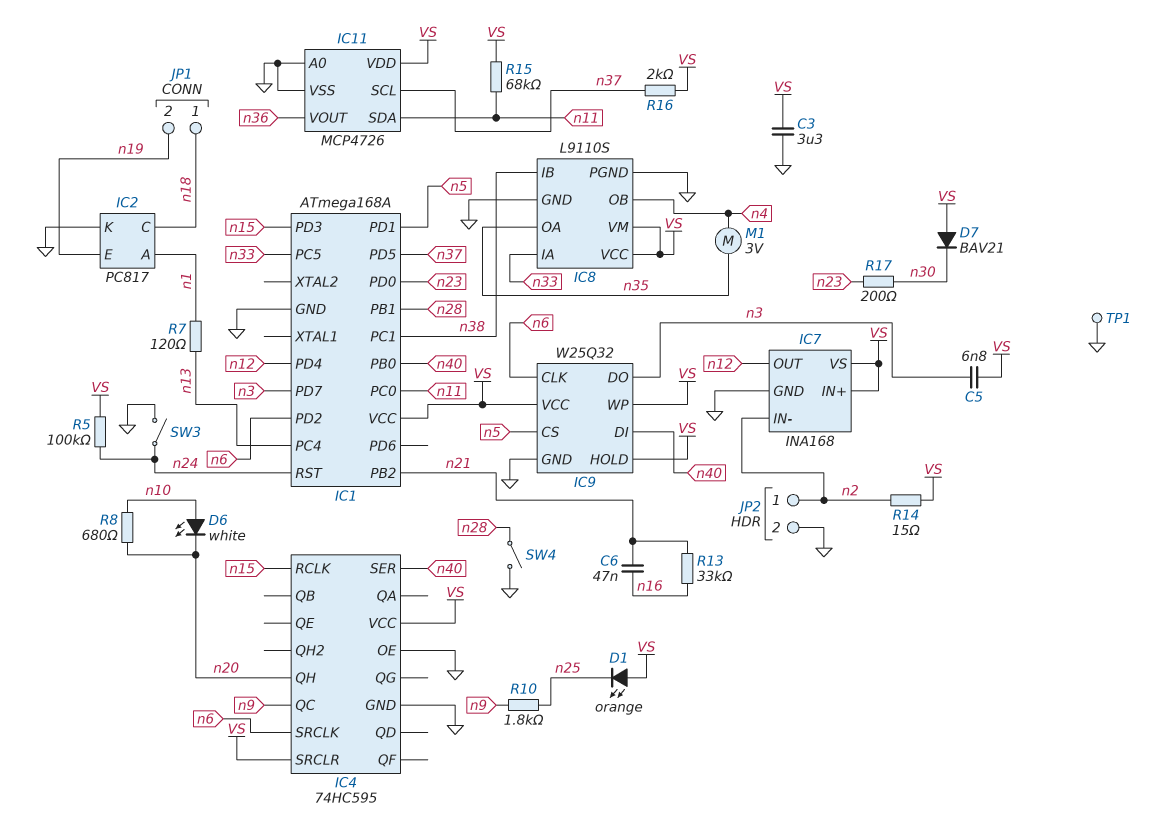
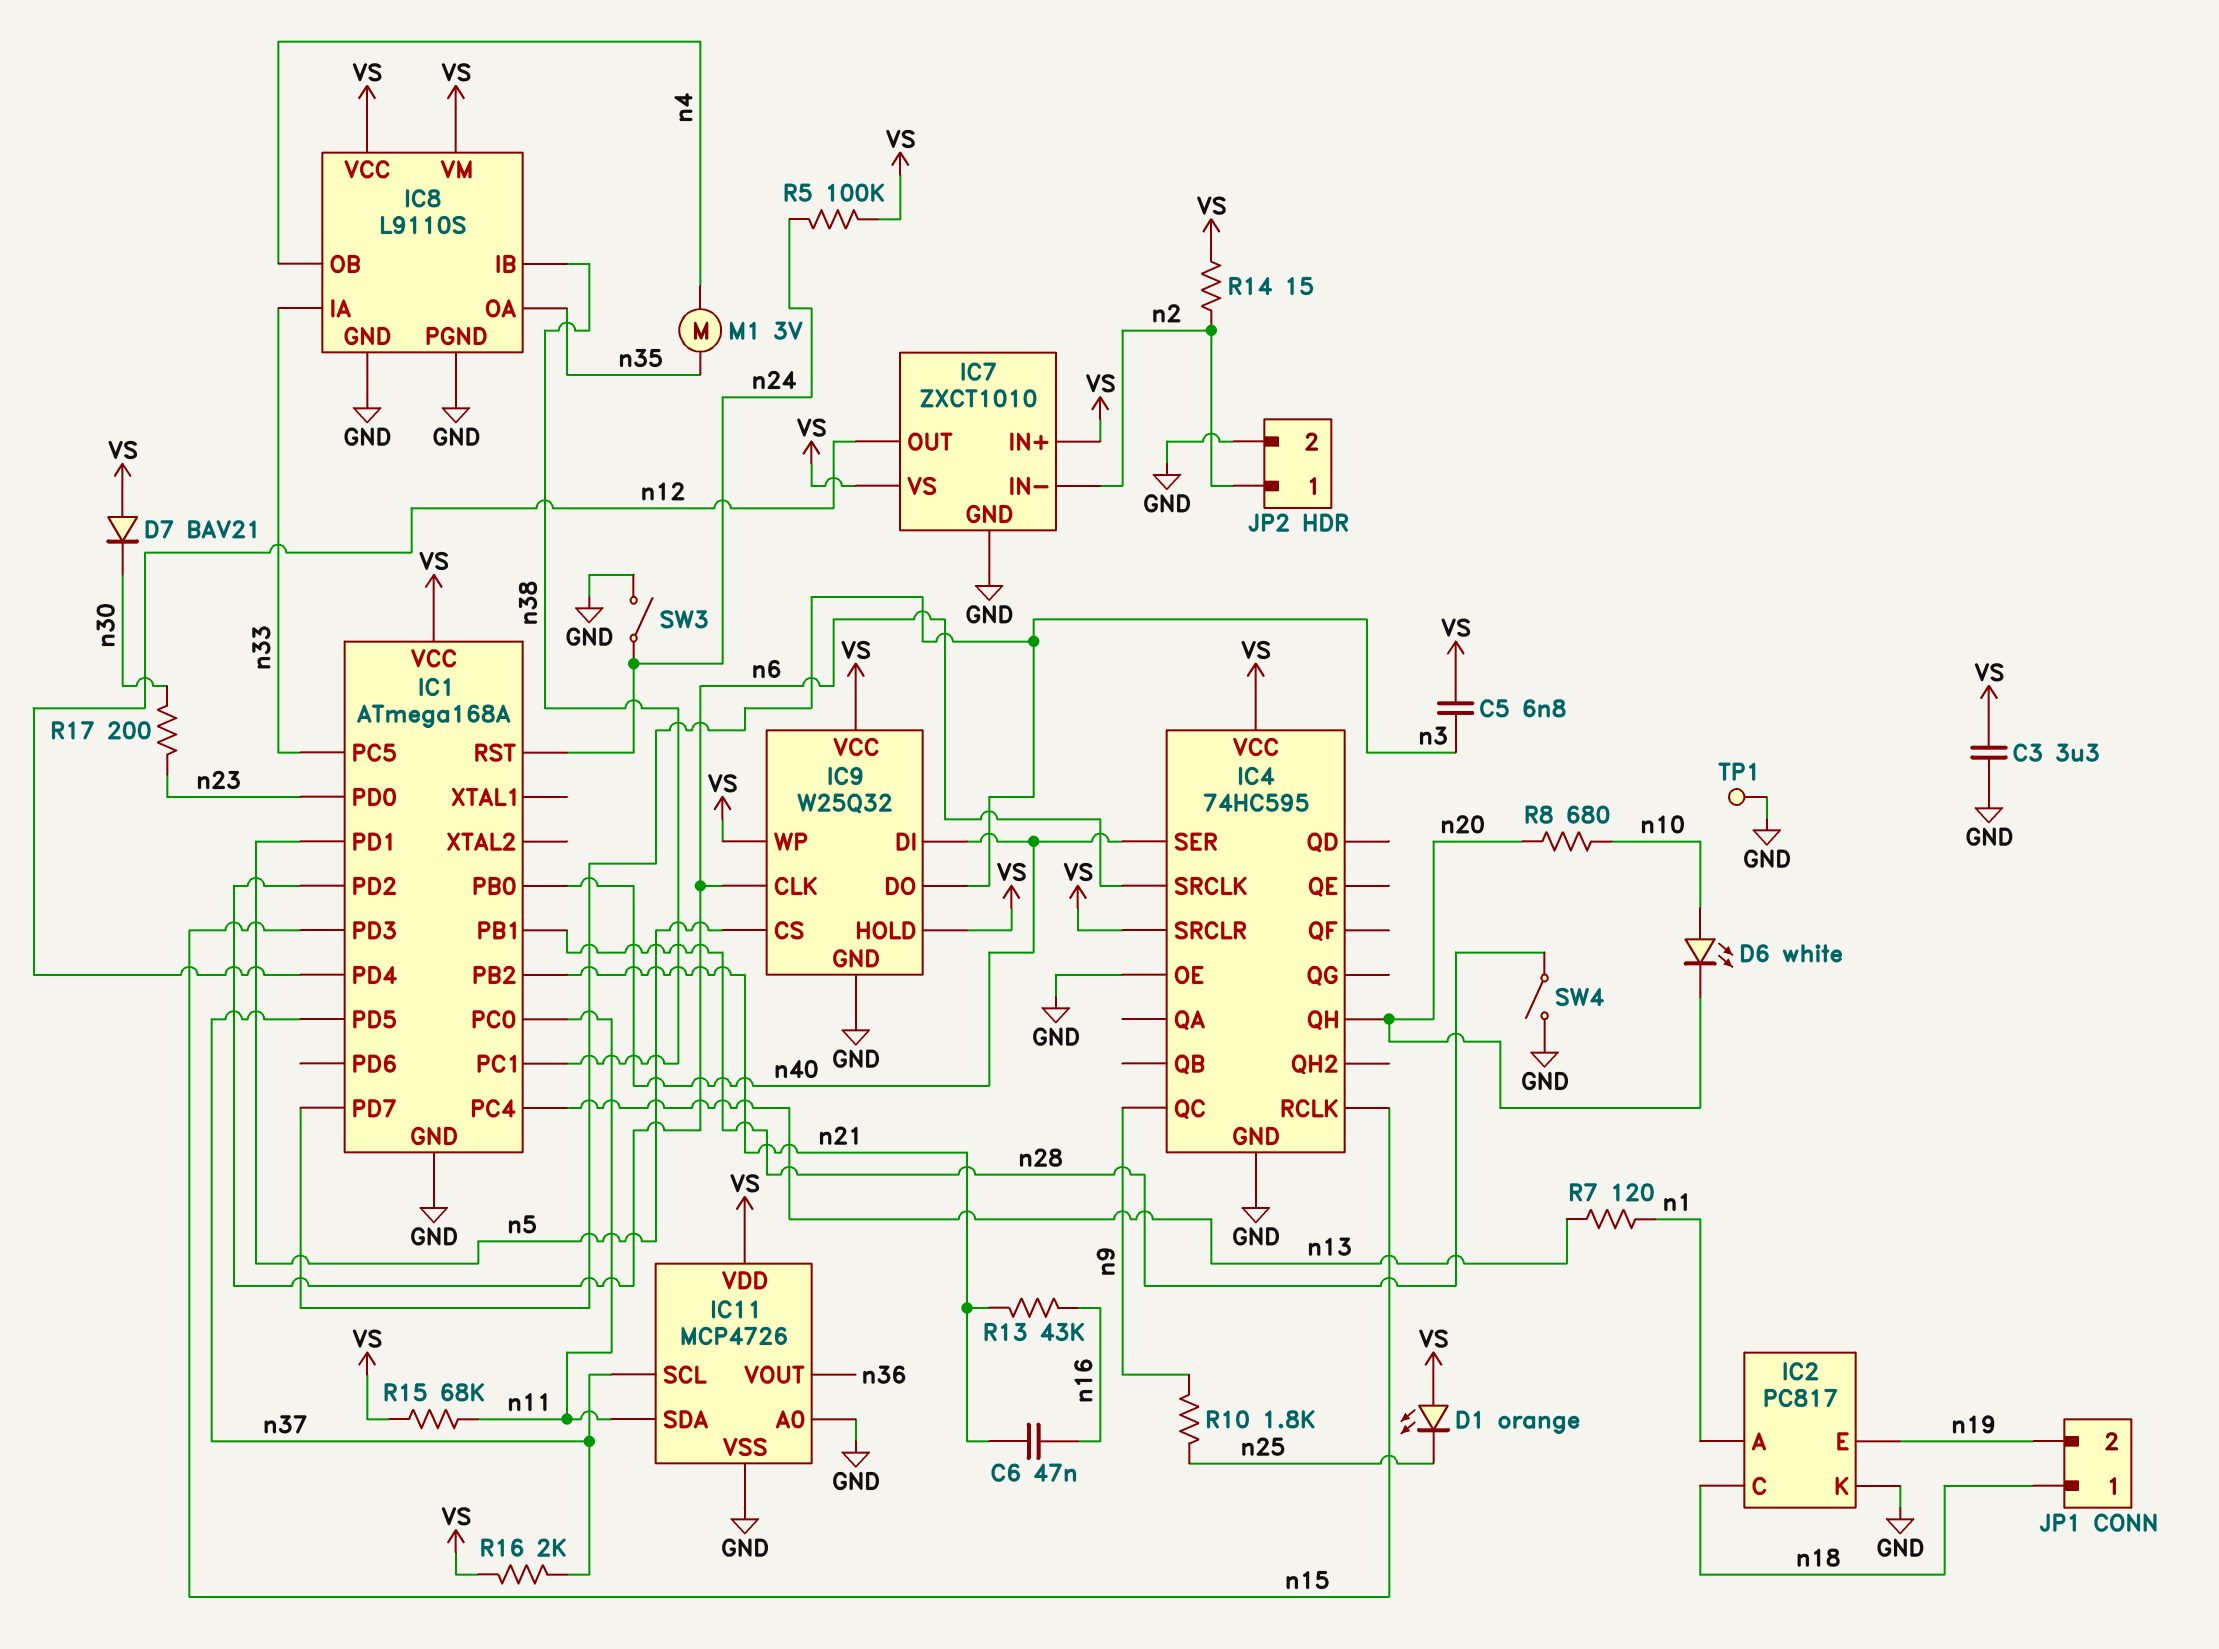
IC7: INA168 -> ZXCT1010
R13: 33k (n16, n21) -> 43k (n16, n21)

